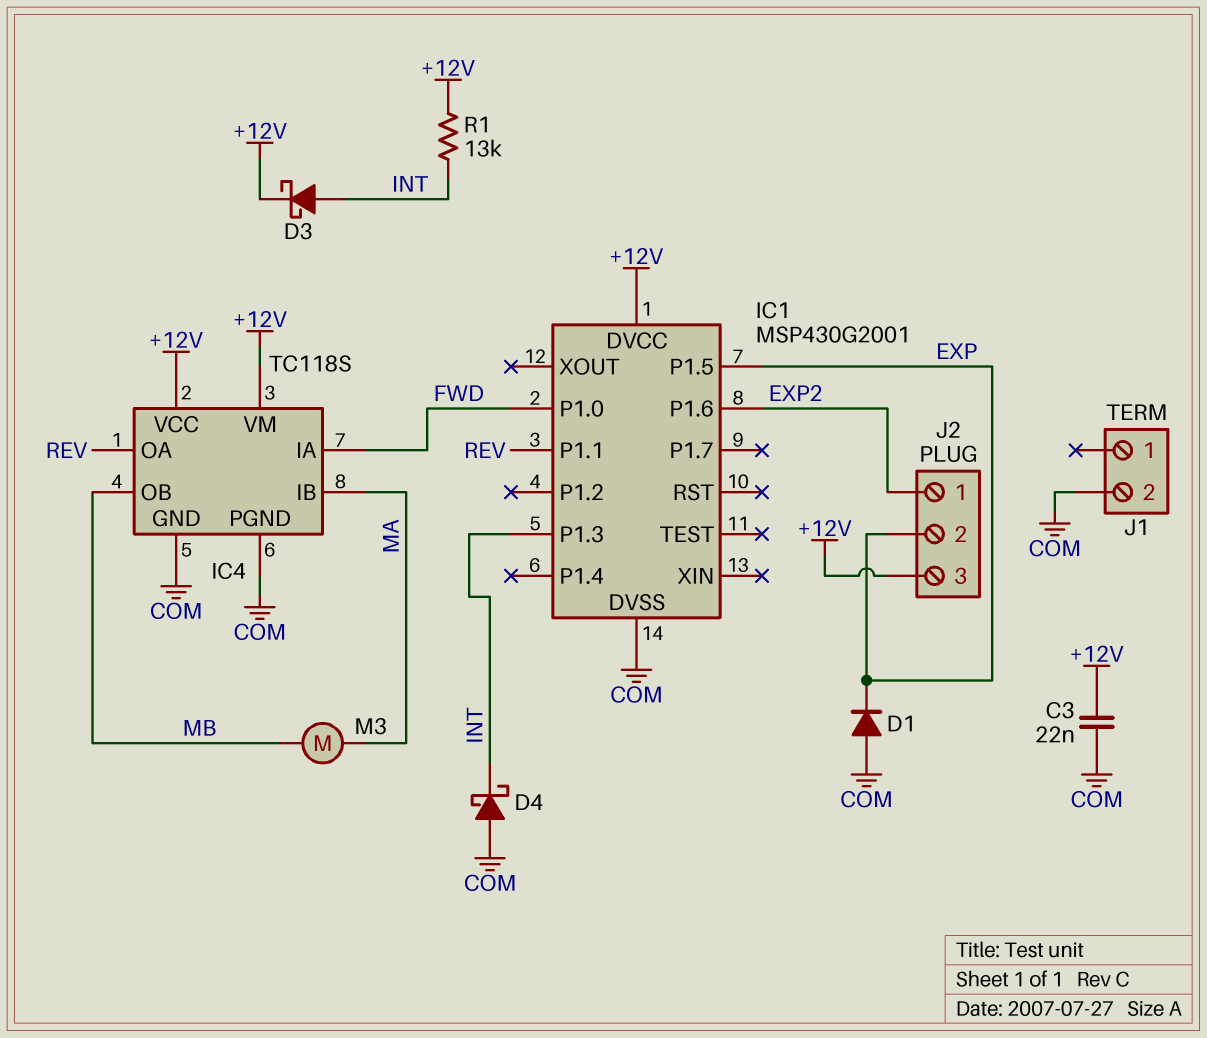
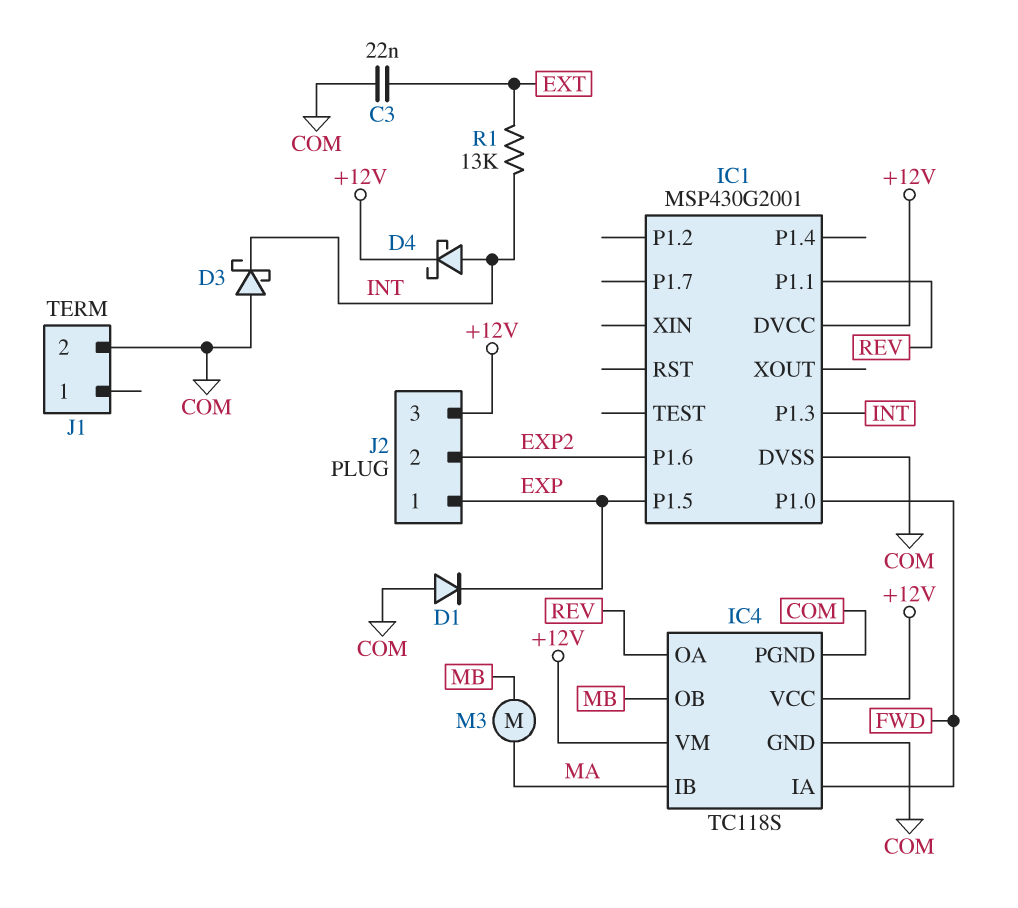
C3: 22nF (+12V, COM) -> 22nF (COM, EXT)
D3: schottky (A INT, K +12V) -> schottky (A COM, K INT)
D4: schottky (A COM, K INT) -> schottky (A INT, K +12V)
J2 pin 1: EXP2 -> EXP
J2 pin 2: EXP -> EXP2
R1: 13k (+12V, INT) -> 13k (EXT, INT)

